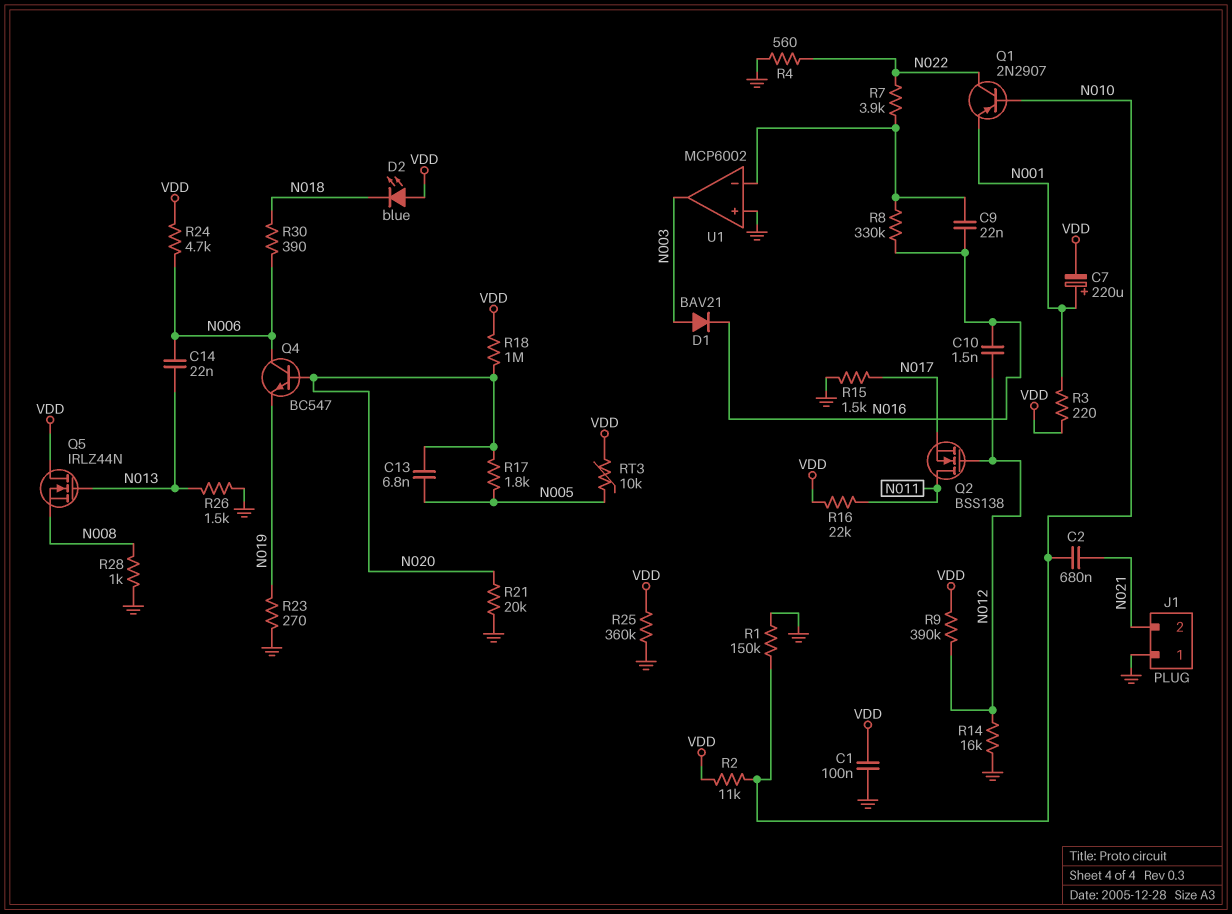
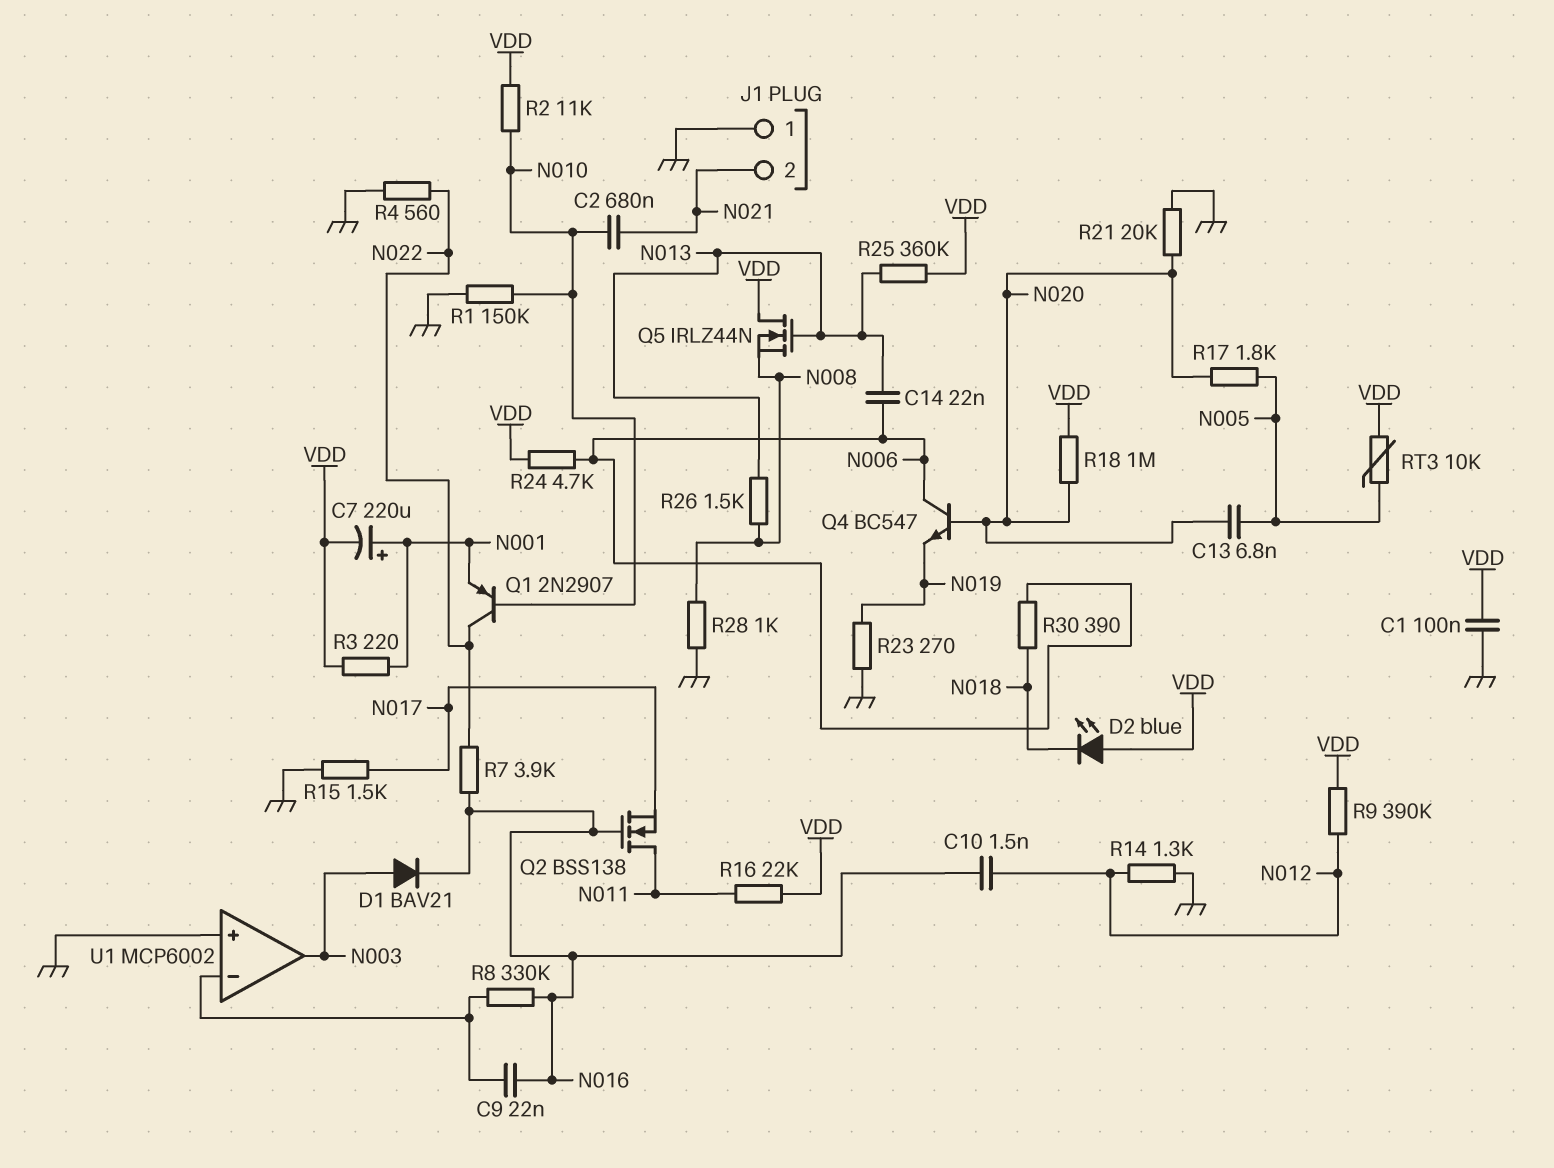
Q2: NMOS BSS138 (G N012, D N011, S N017) -> NMOS BSS138 (G N016, D N011, S N017)
R7: 3.9k (N022, U1/in-) -> 3.9k (N016, N022)
R14: 16k (GND, N012) -> 1.3k (GND, N012)
R25: 360k (GND, VDD) -> 360k (N013, VDD)
R26: 1.5k (GND, N013) -> 1.5k (N008, N013)

